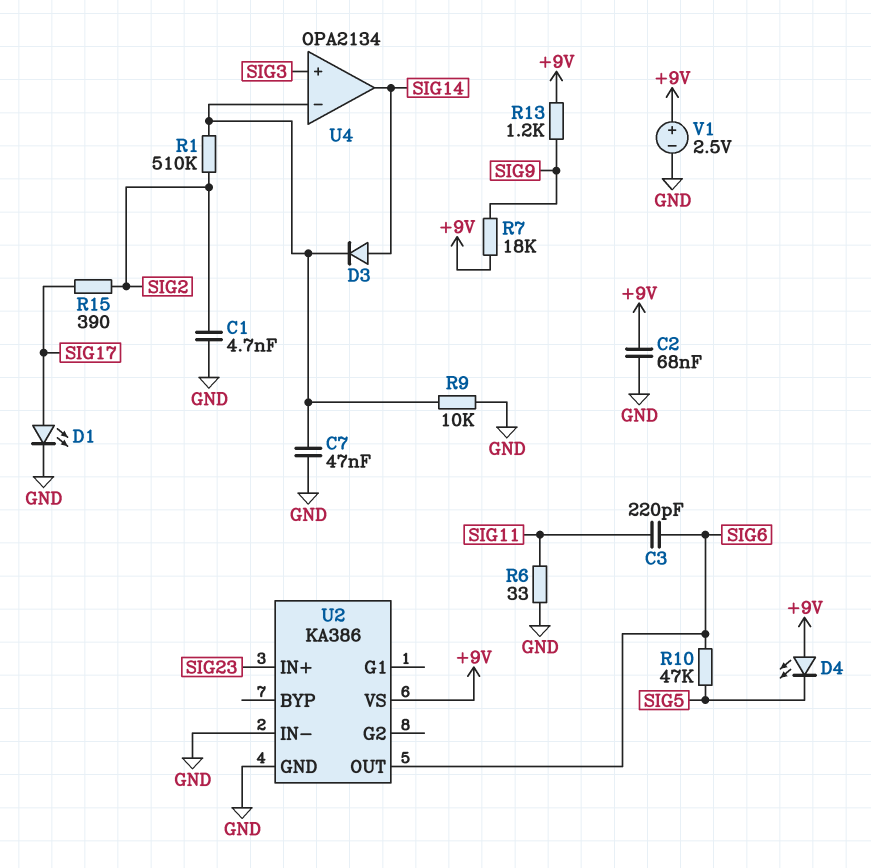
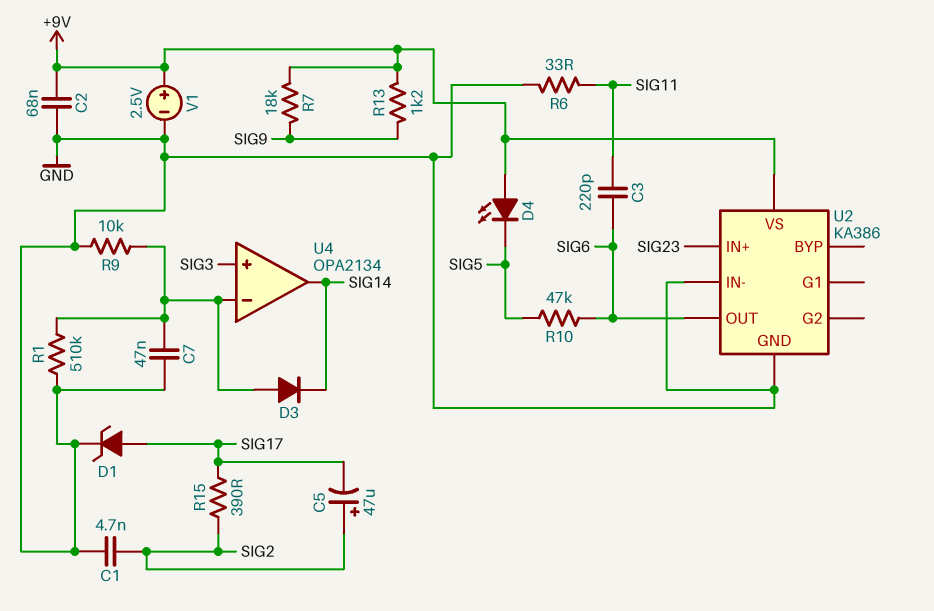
C5: none -> 47uF (plus SIG2, minus SIG17)
D1: LED (A SIG17, K GND) -> zener (A SIG17, K GND)
D3: diode (A SIG14, K U4/in-) -> diode (A U4/in-, K SIG14)
R1: 510k (SIG2, U4/in-) -> 510k (GND, U4/in-)

